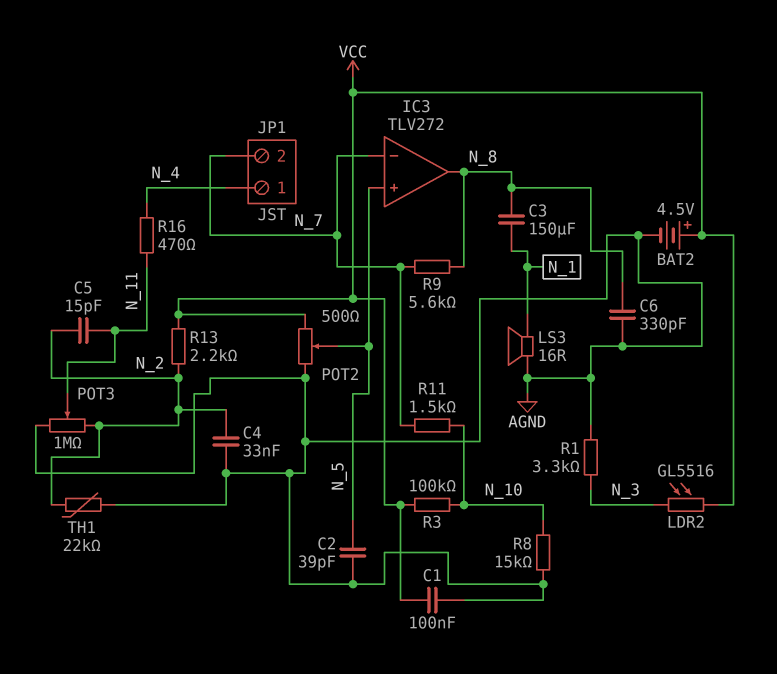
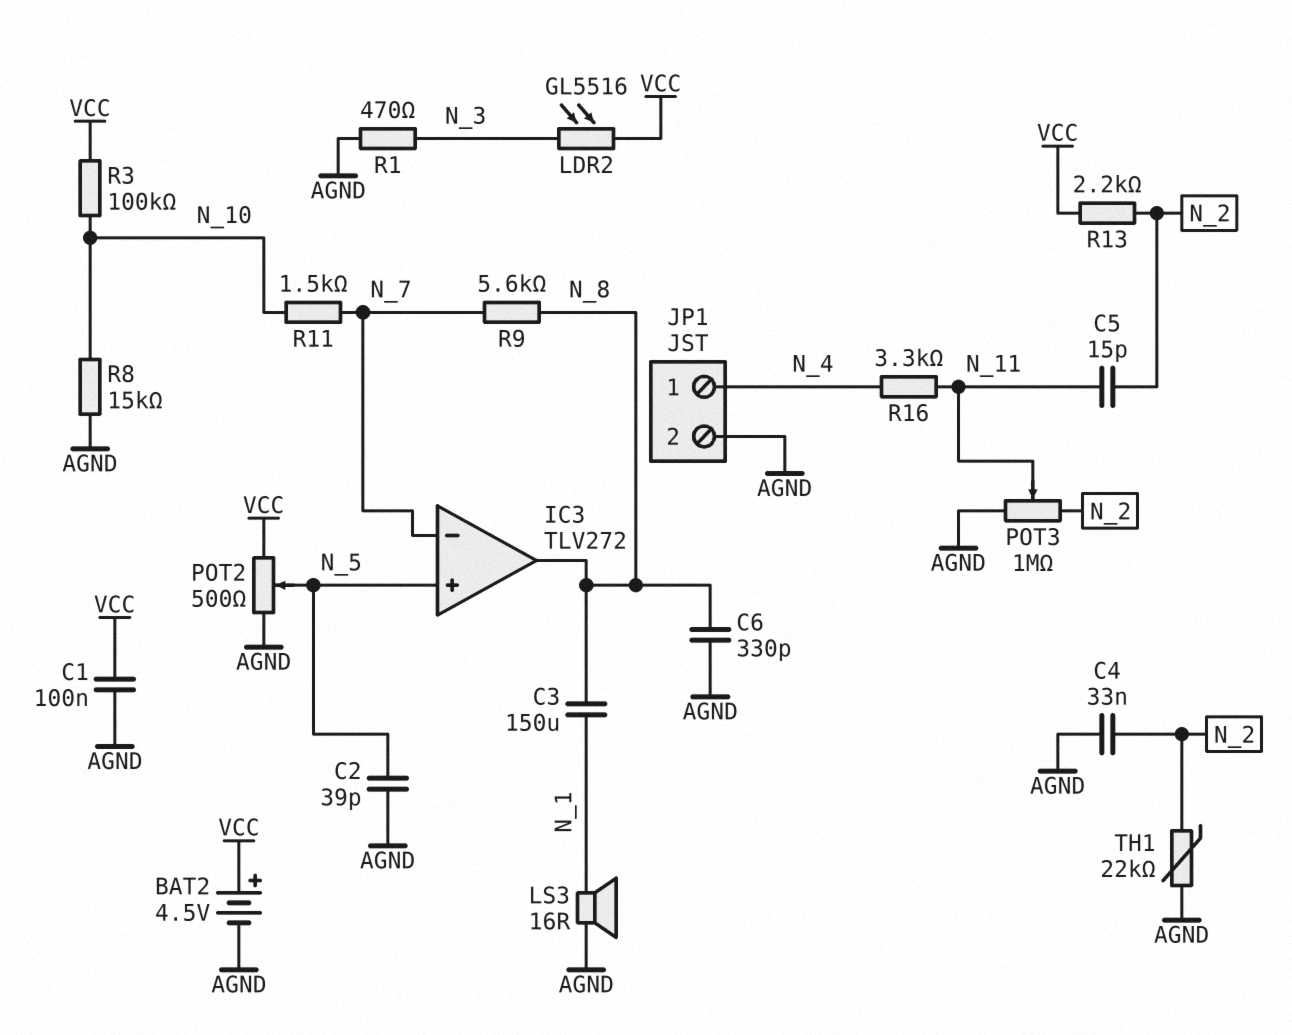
JP1 pin 2: N_7 -> AGND
R1: 3.3k (AGND, N_3) -> 470 (AGND, N_3)
R16: 470 (N_4, N_11) -> 3.3k (N_4, N_11)

